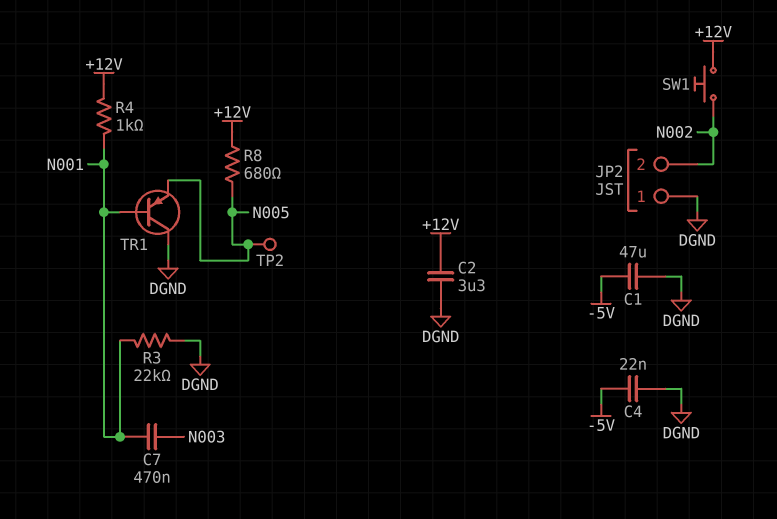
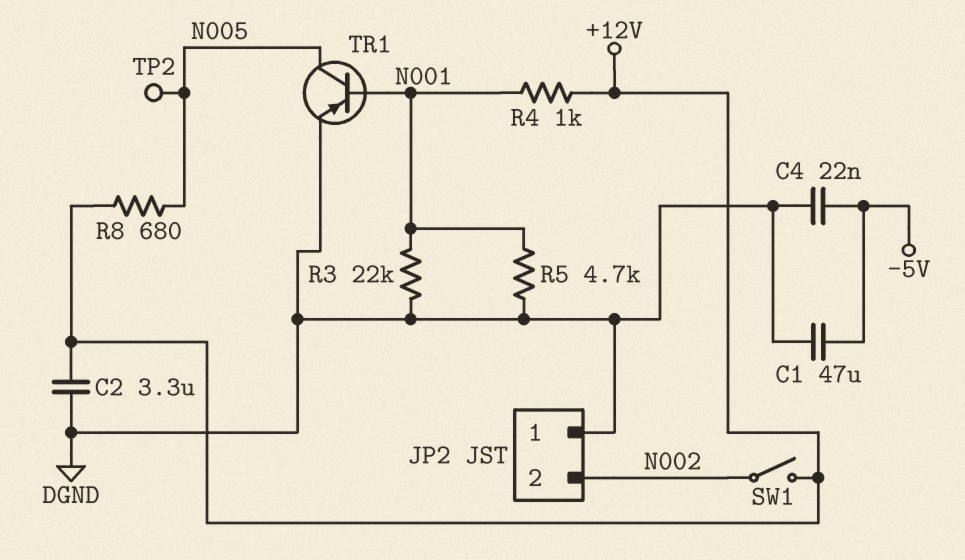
C7: 470nF (N001, N003) -> none
R5: none -> 4.7k (DGND, N001)
SW1: button (+12V, N002) -> switch (+12V, N002)
TR1: PNP (B N001, C DGND, E N005) -> PNP (B N001, C N005, E DGND)

